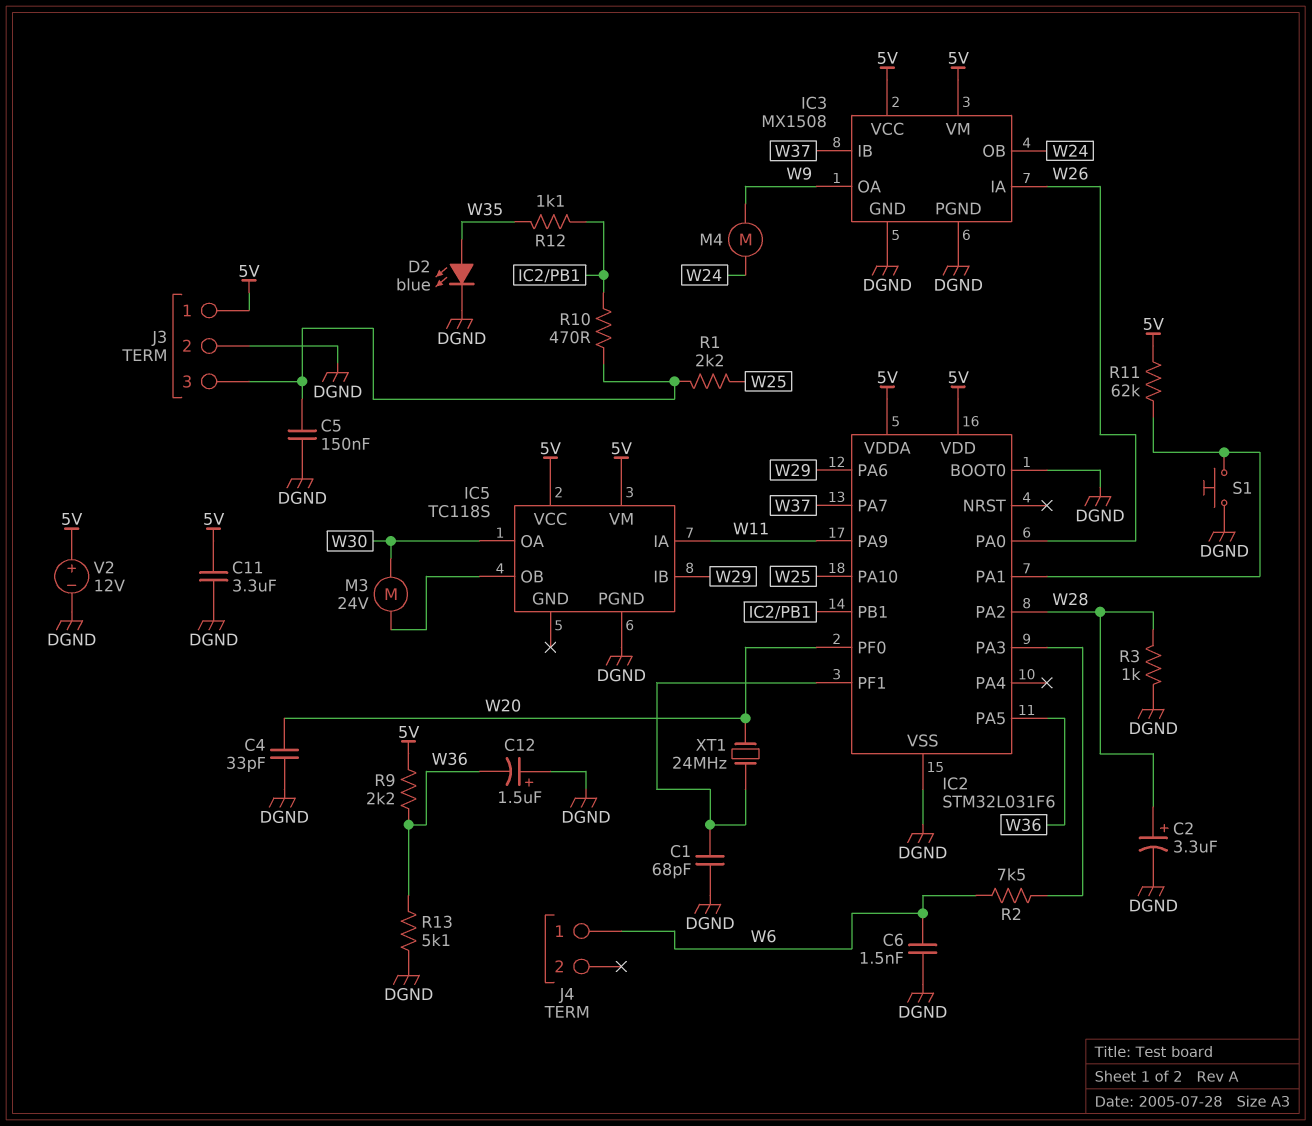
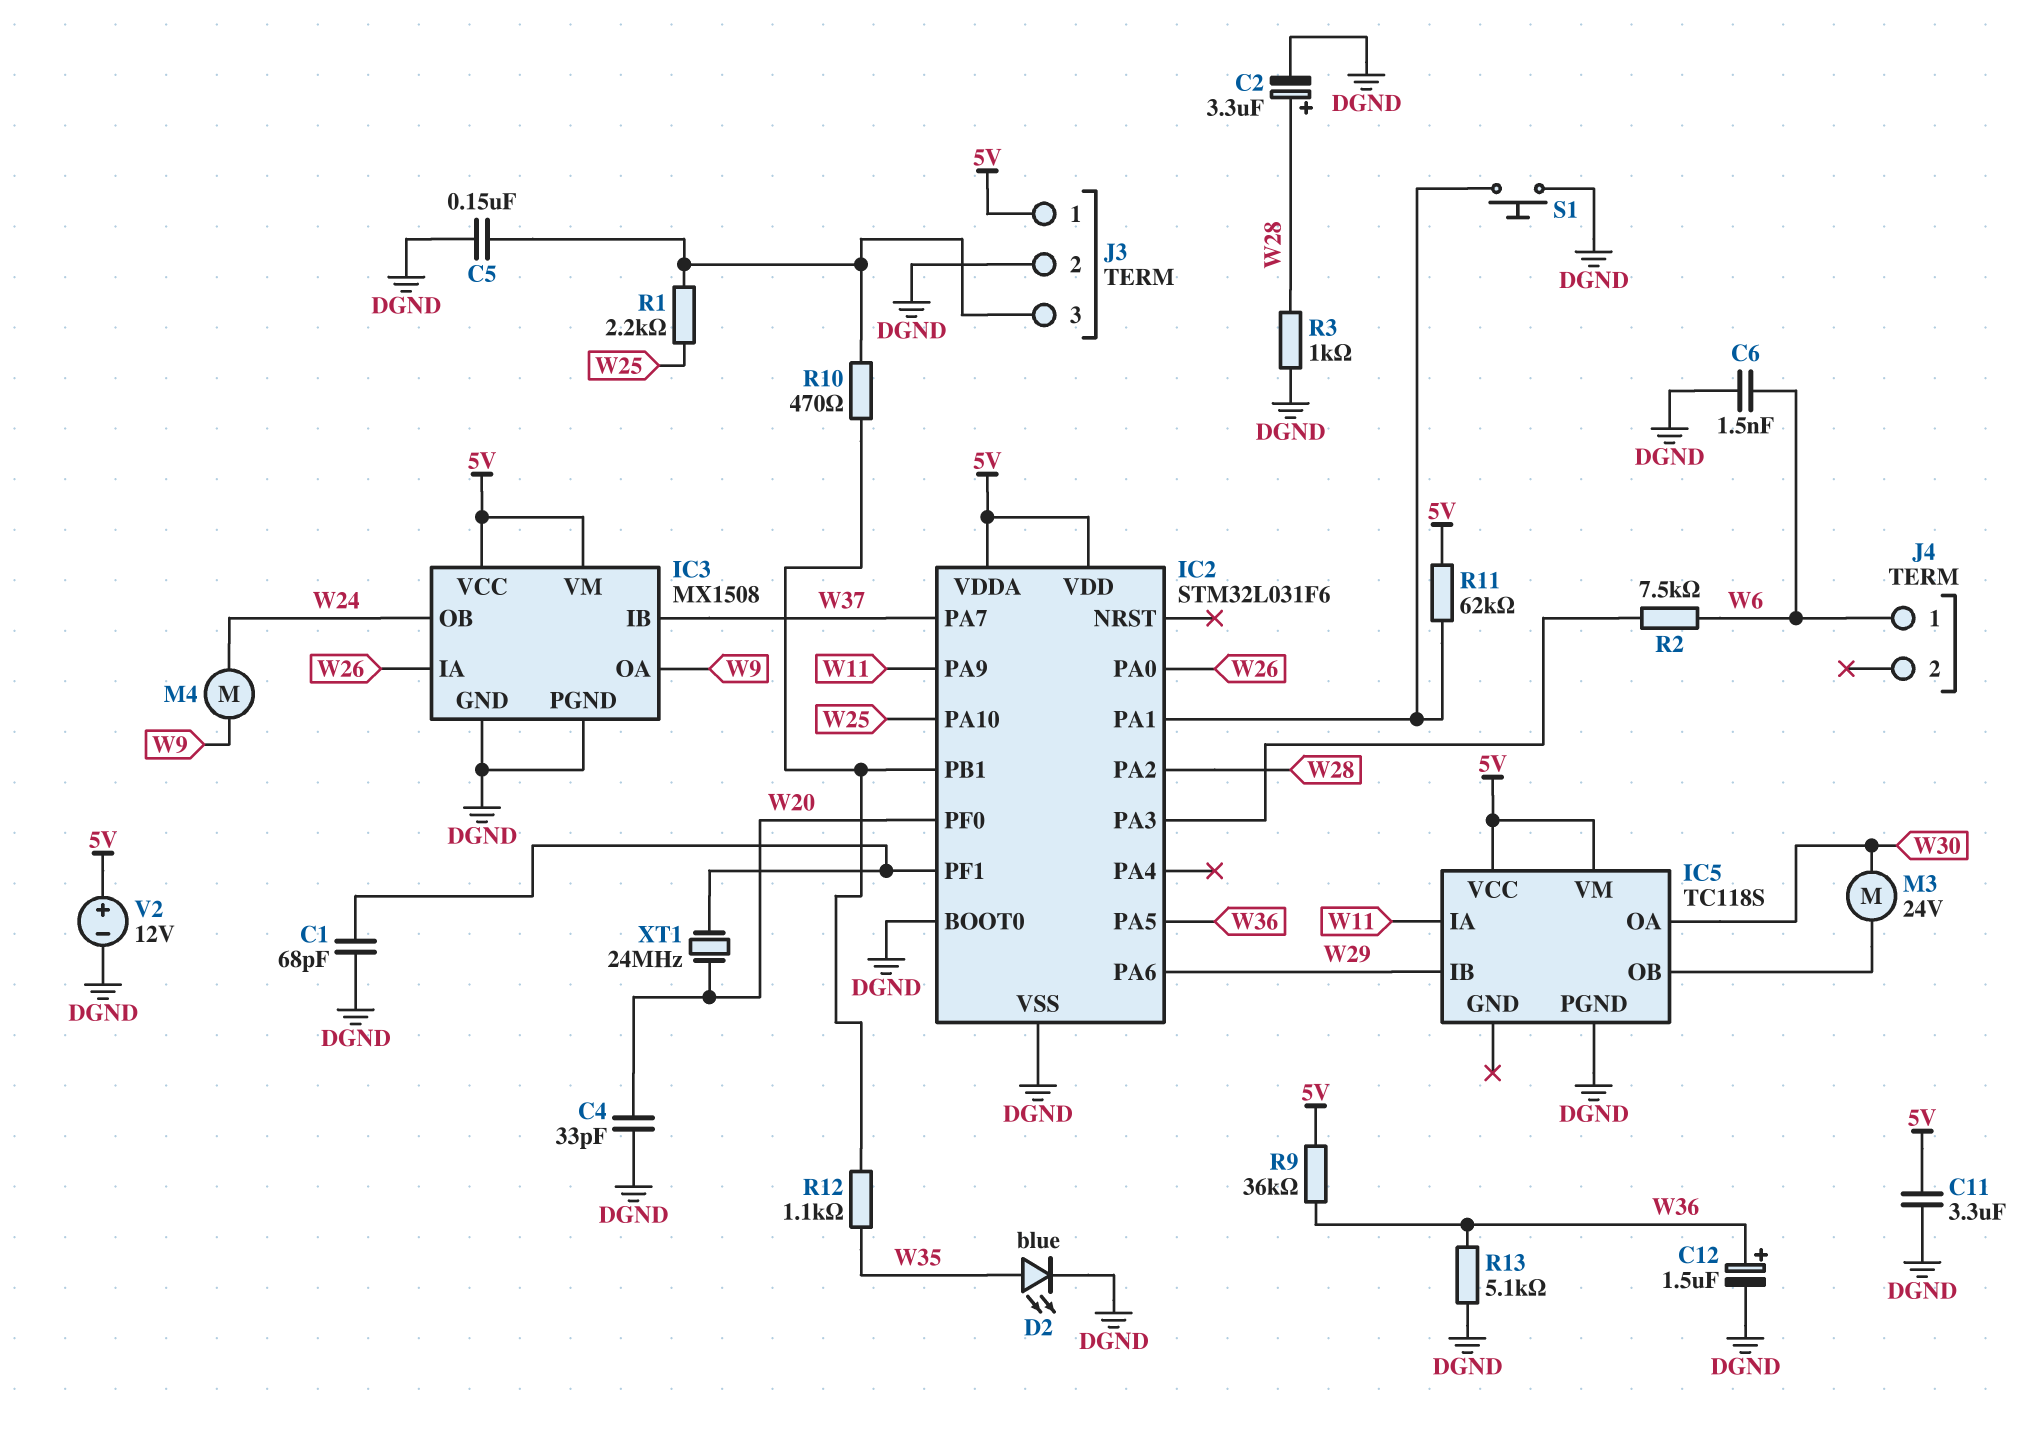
C12: 1.5uF (plus DGND, minus W36) -> 1.5uF (plus W36, minus DGND)
R9: 2.2k (5V, W36) -> 36k (5V, W36)

